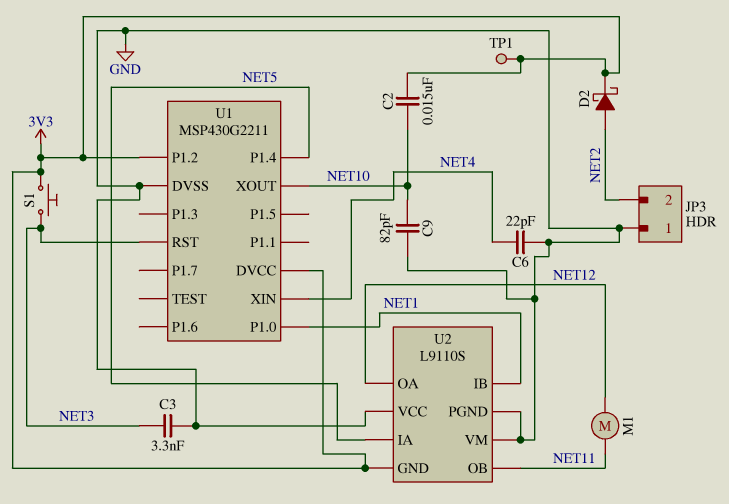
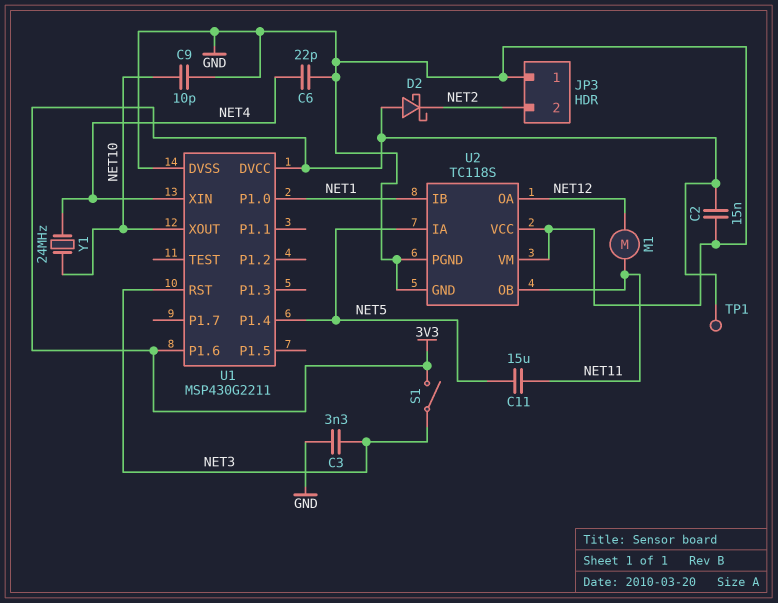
C2: 15nF (3V3, NET10) -> 15nF (3V3, GND)
C9: 82pF (GND, NET10) -> 10pF (GND, NET10)
C11: none -> 15uF (NET5, NET11)
D2: schottky (A NET2, K 3V3) -> schottky (A 3V3, K NET2)
S1: button (3V3, NET3) -> switch (3V3, NET3)
U1 pin P1.2: 3V3 -> none
U1 pin P1.6: none -> 3V3
U2: L9110S -> TC118S
U2 pin GND: 3V3 -> GND
Y1: none -> 24MHz (NET4, NET10)

